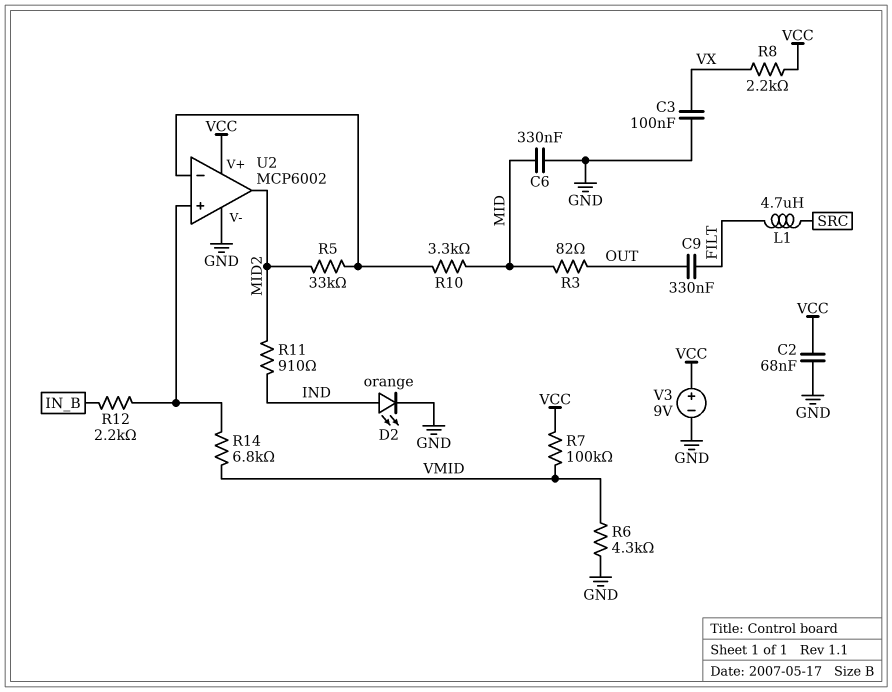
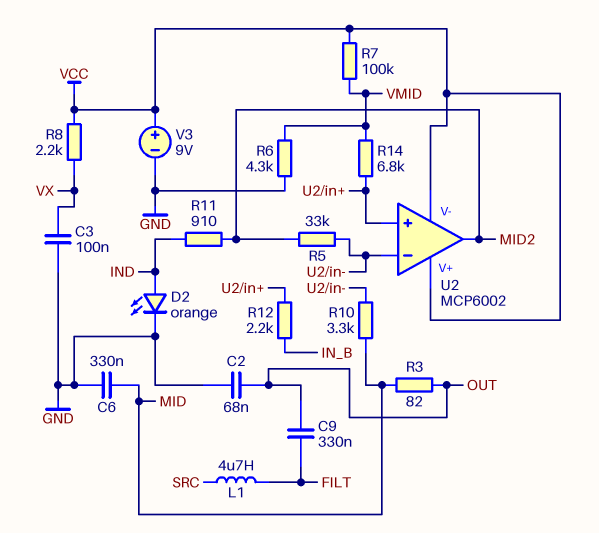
C2: 68nF (GND, VCC) -> 68nF (GND, OUT)
U2 pin V-: GND -> VCC

